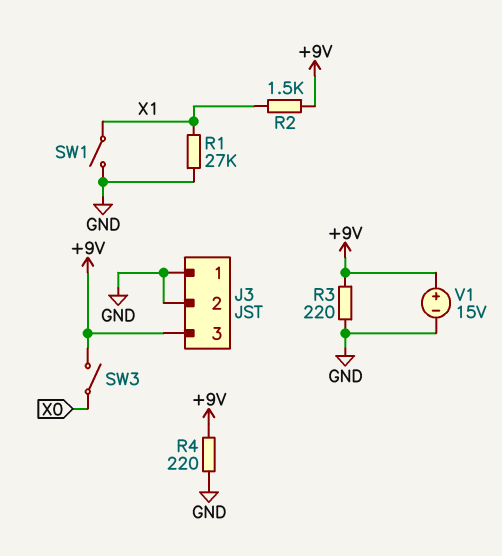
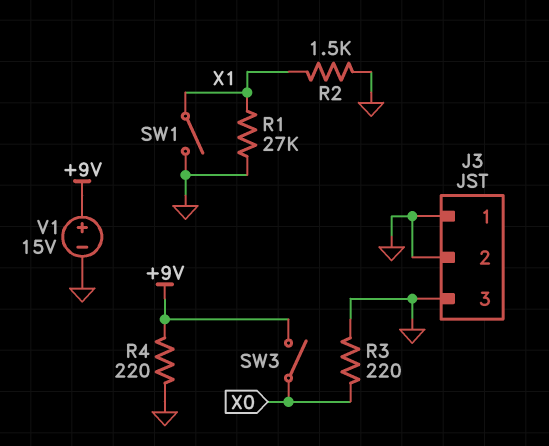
J3 pin 3: +9V -> GND
R2: 1.5k (+9V, X1) -> 1.5k (GND, X1)
R3: 220 (+9V, GND) -> 220 (GND, X0)

